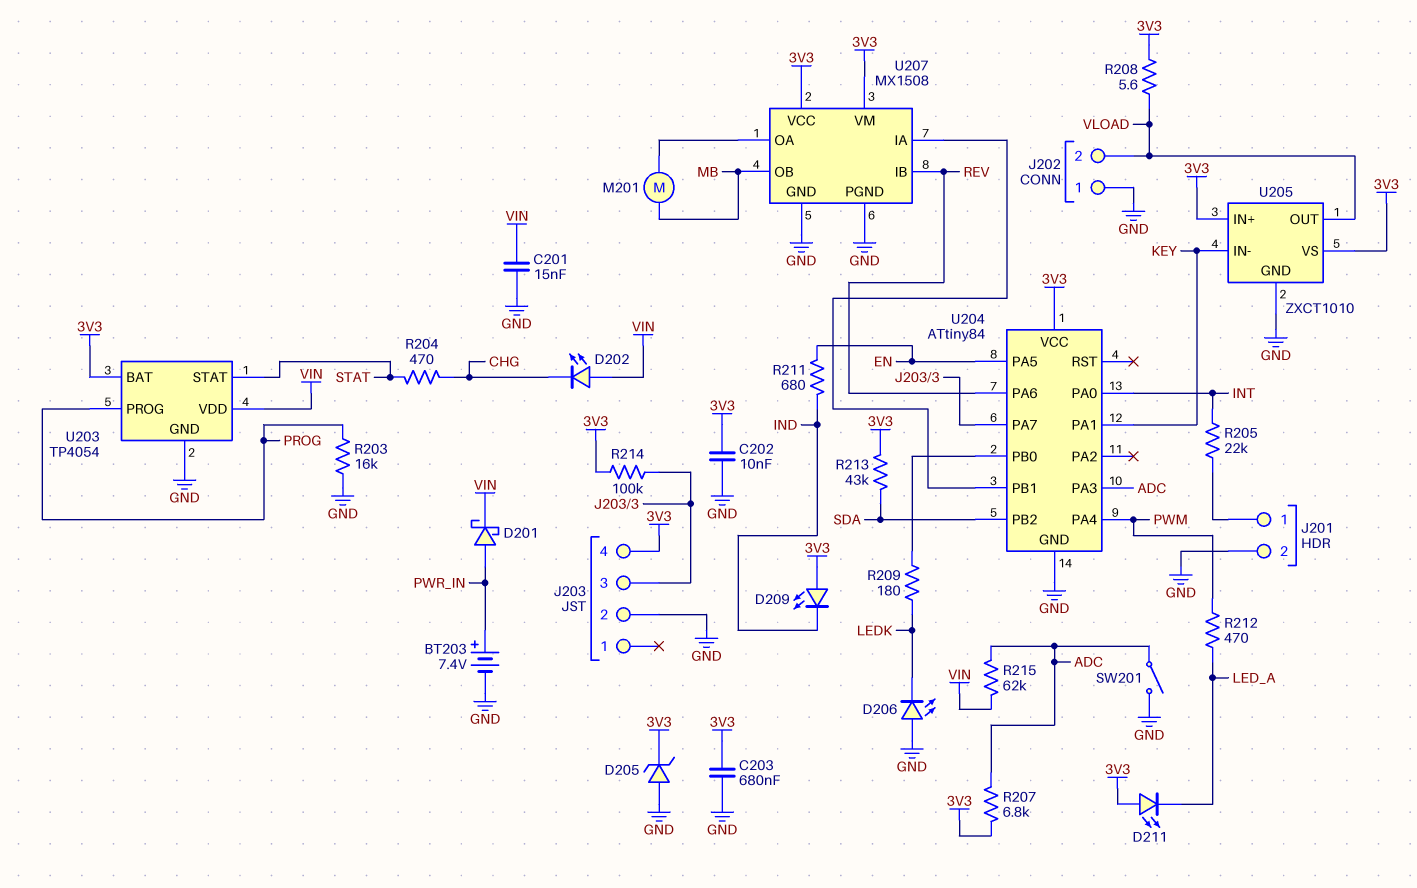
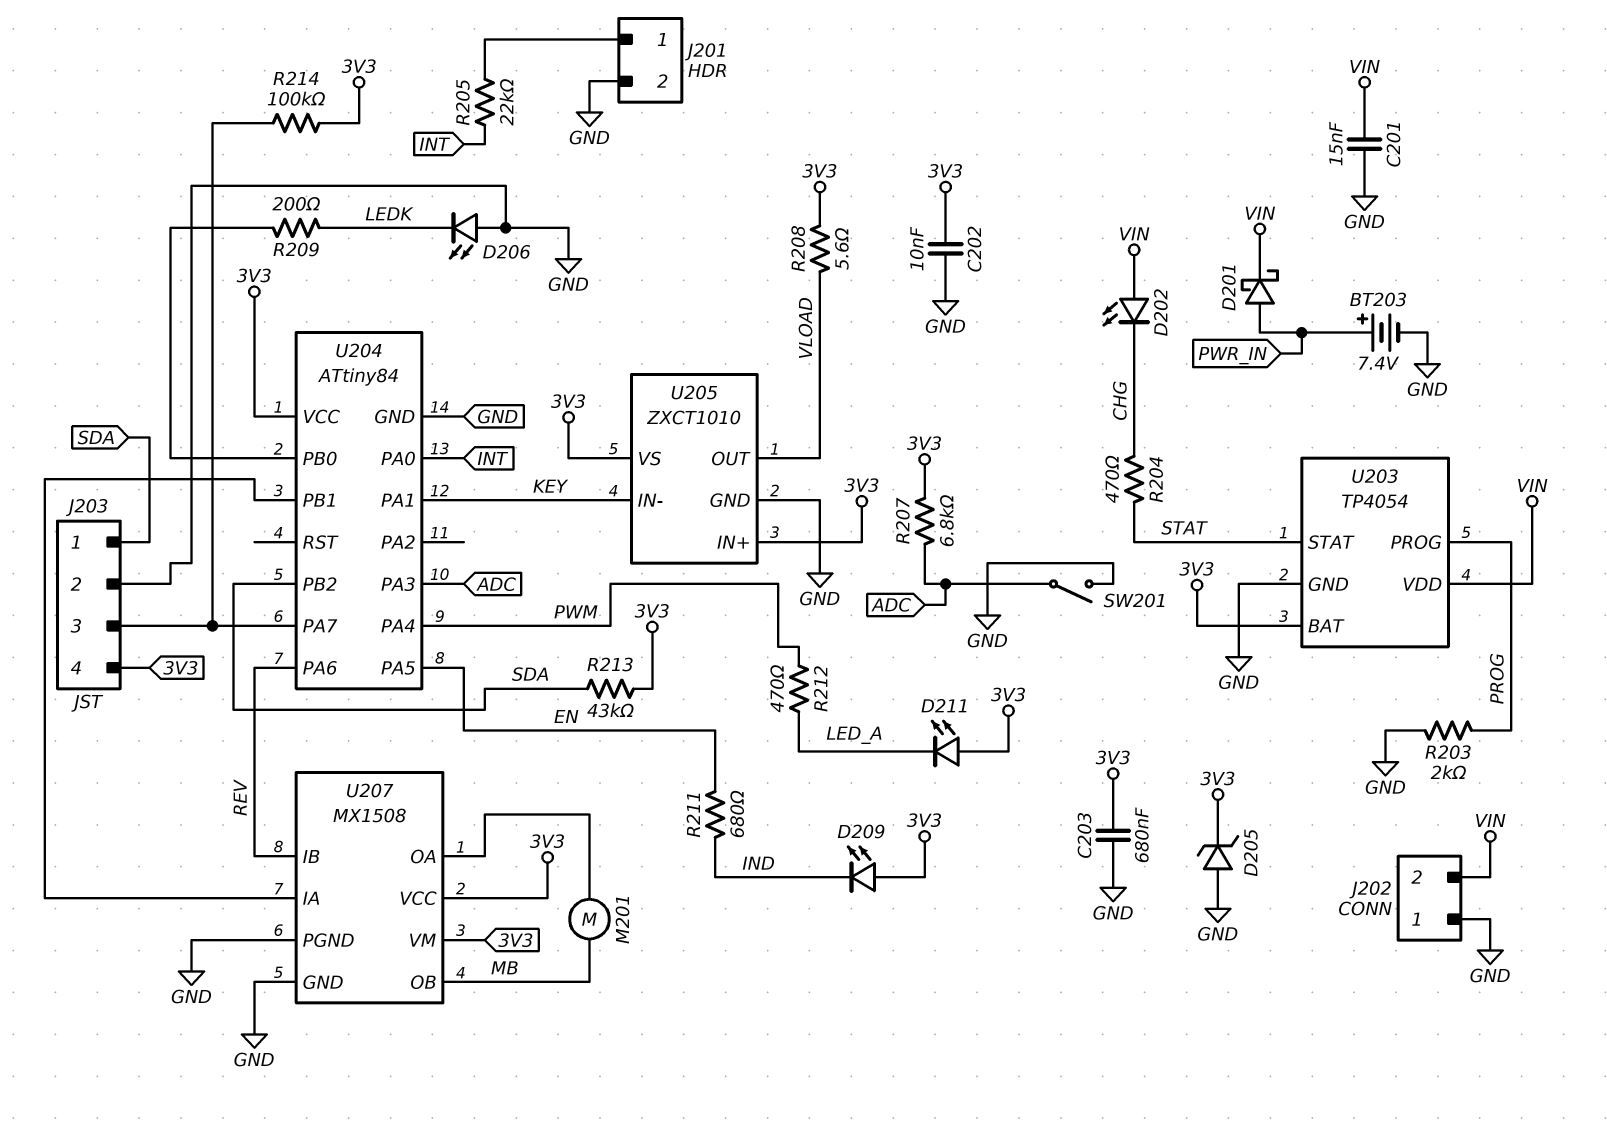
J202 pin 2: VLOAD -> VIN
J203 pin 1: none -> SDA
R203: 16k (GND, PROG) -> 2k (GND, PROG)
R209: 180 (LEDK, U204/PB0) -> 200 (LEDK, U204/PB0)
R215: 62k (ADC, VIN) -> none

